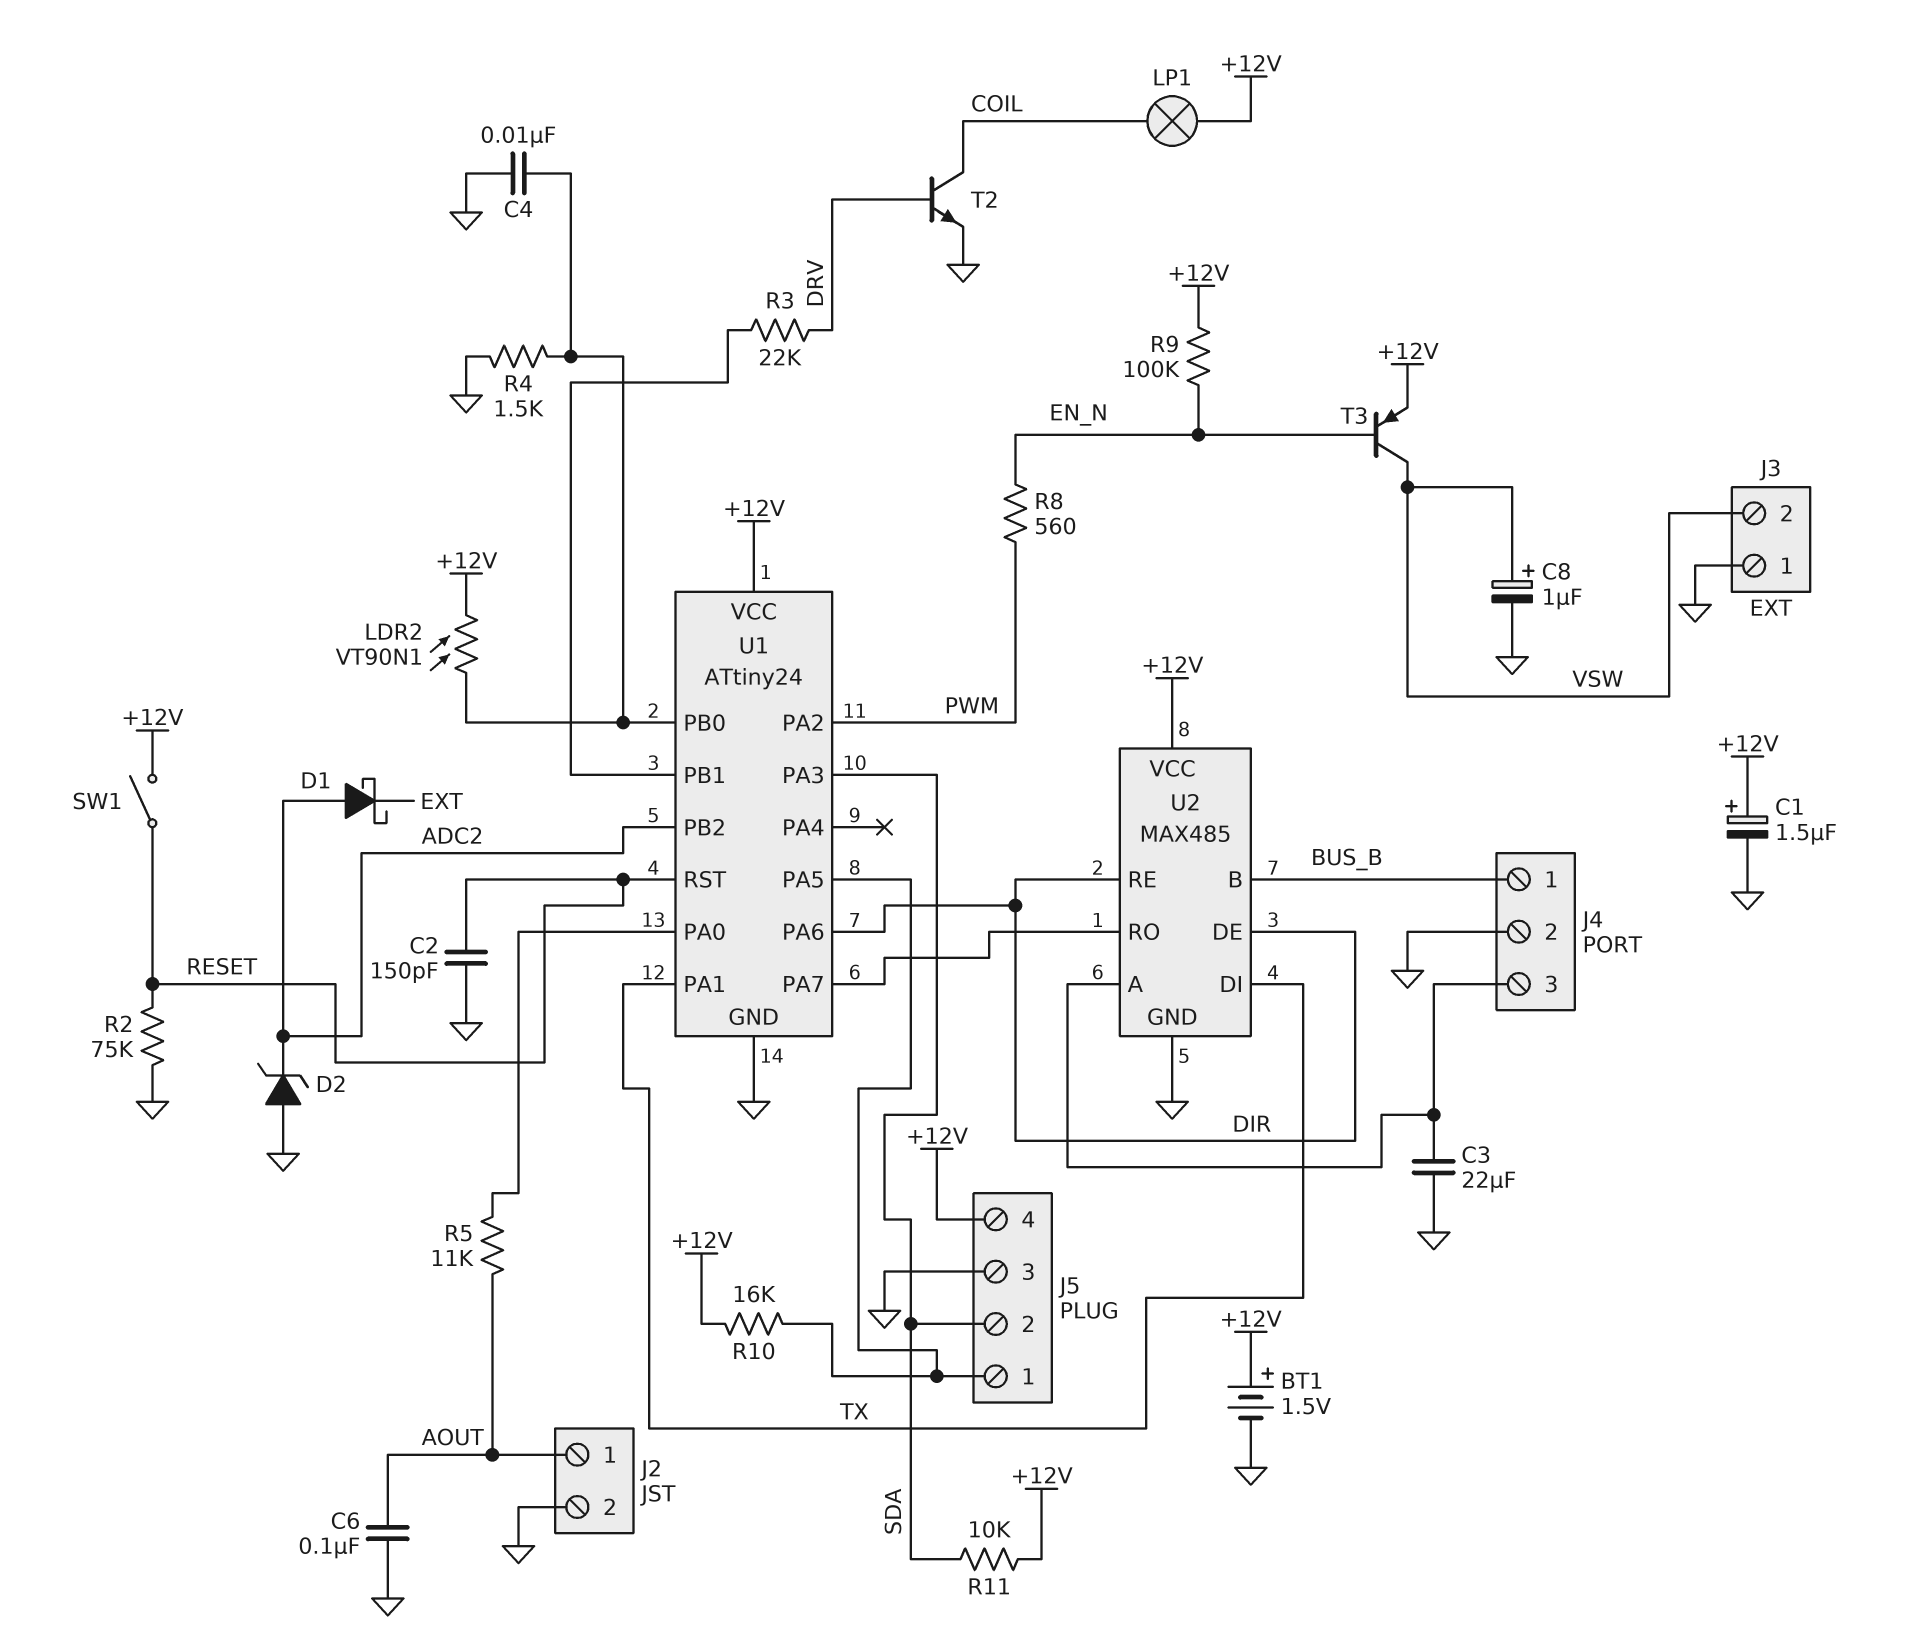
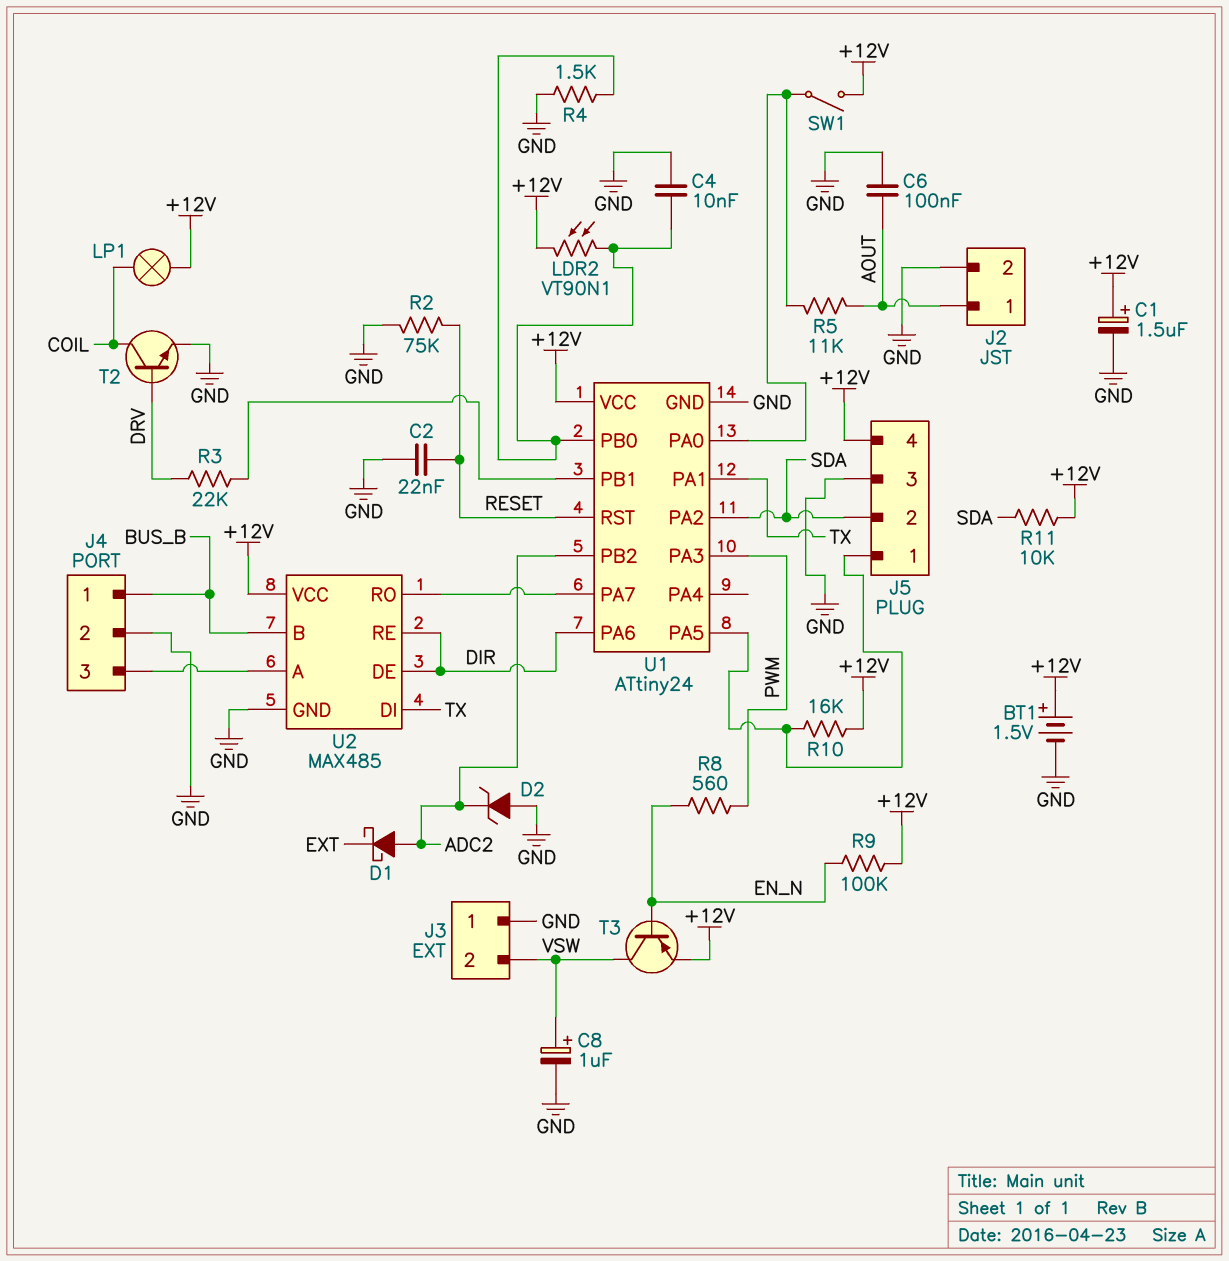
C2: 150pF (GND, RESET) -> 22nF (GND, RESET)
C3: 22uF (GND, J4/3) -> none
SW1: switch (+12V, RESET) -> switch (+12V, U1/PA0)
U1 pin PA2: PWM -> SDA
U1 pin PA3: SDA -> PWM

